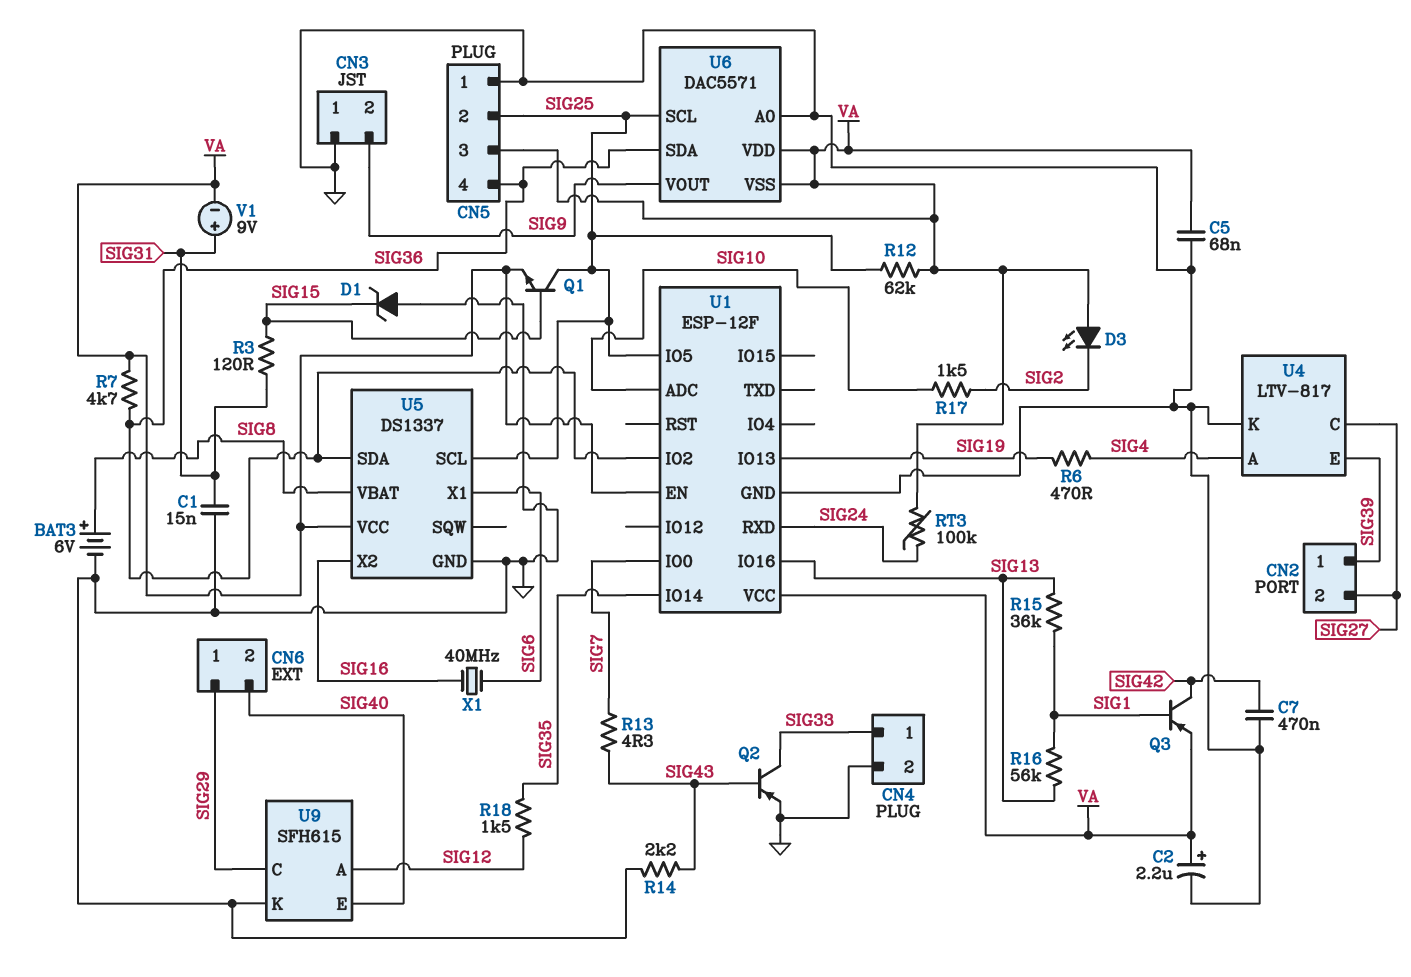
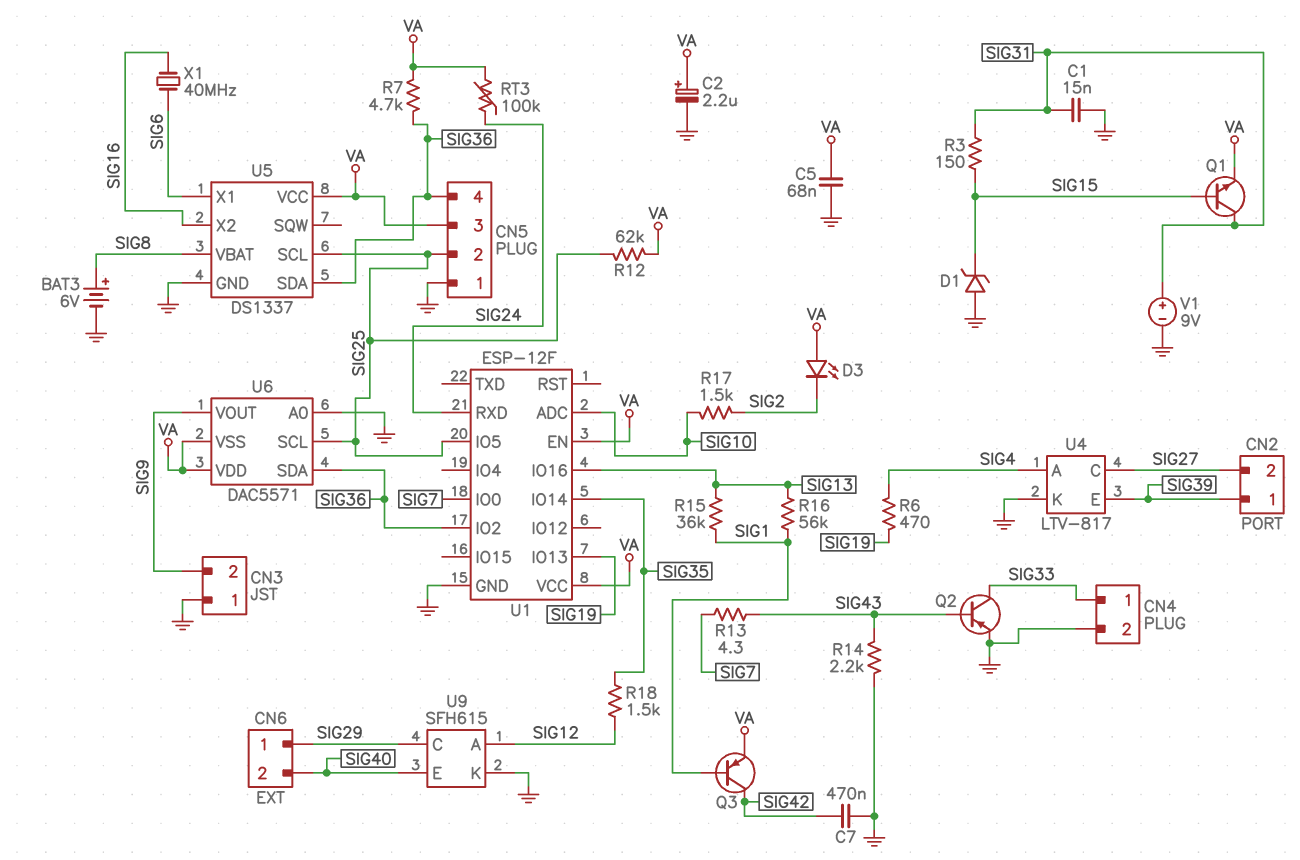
Q1: NPN (B SIG15, C SIG25, E VA) -> NPN (B SIG15, C SIG31, E VA)
R3: 120 (SIG15, SIG31) -> 150 (SIG15, SIG31)
V1: 9V (plus SIG31, minus VA) -> 9V (plus SIG31, minus GND)

